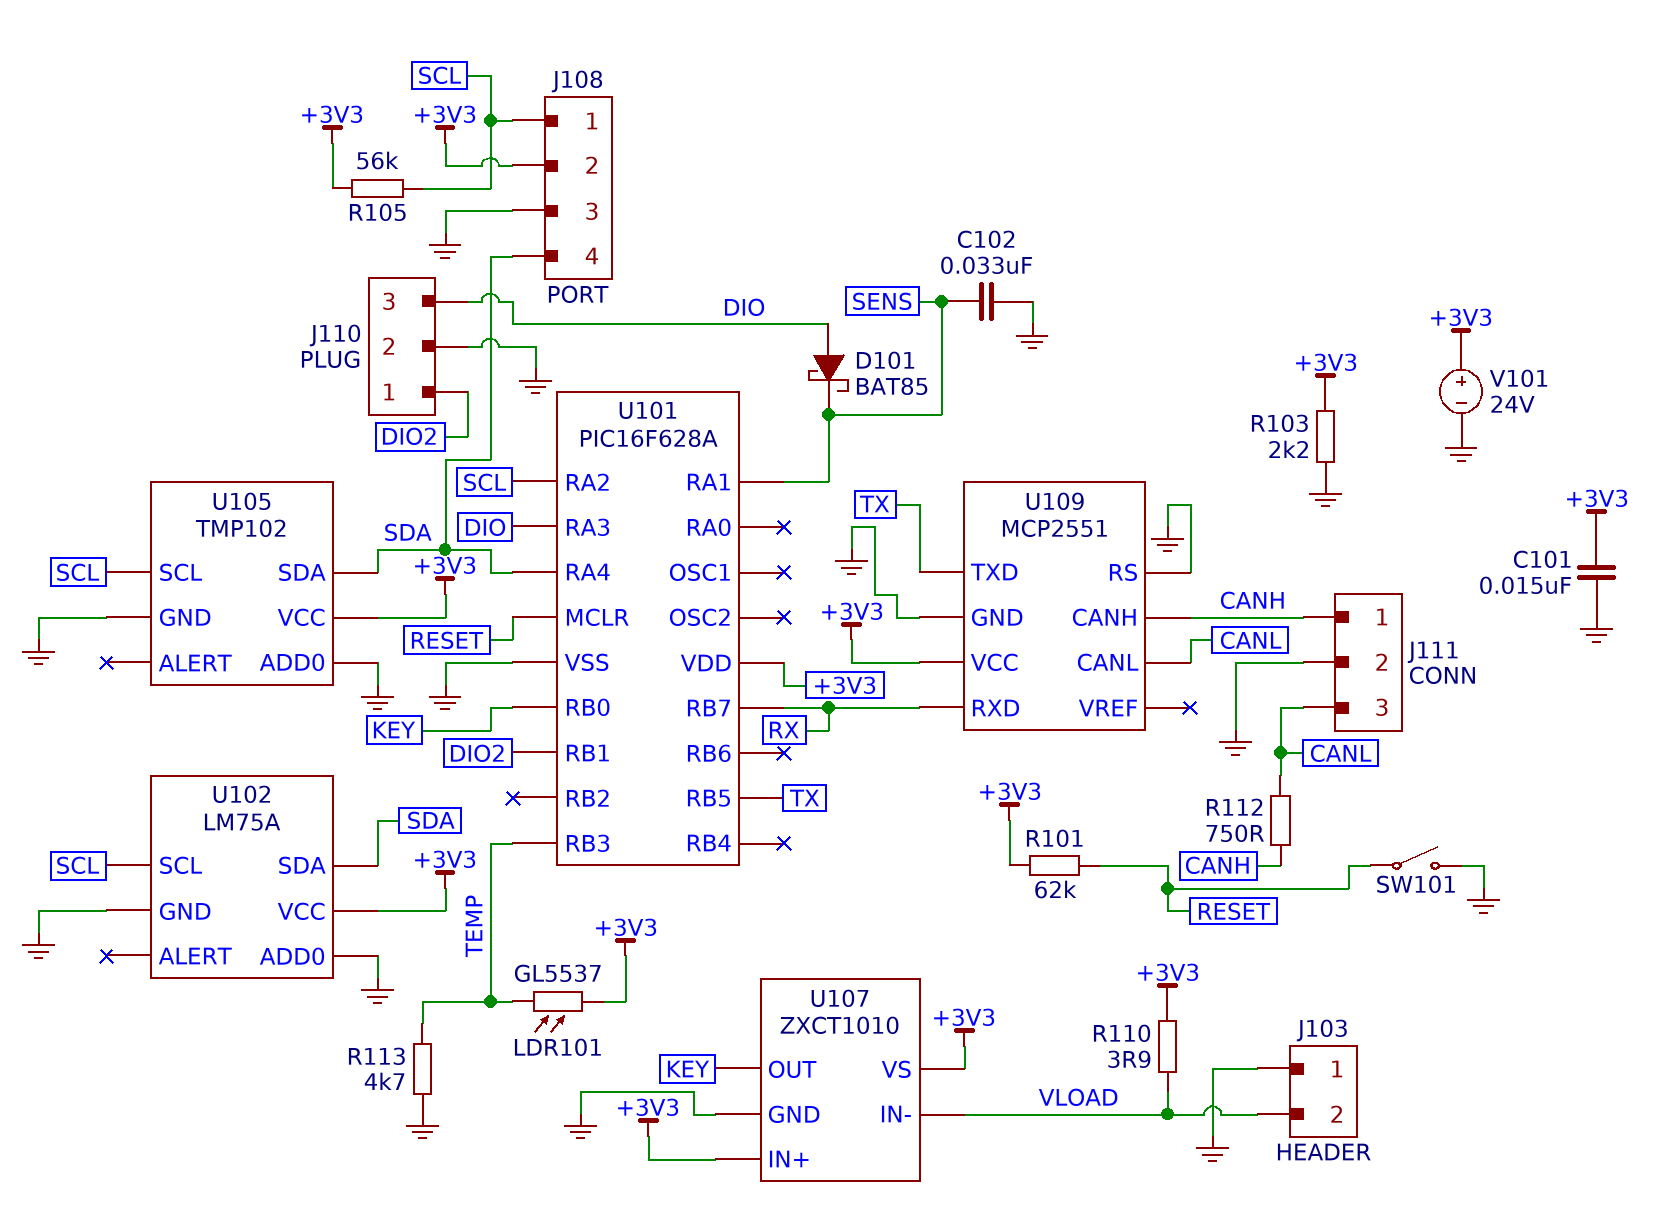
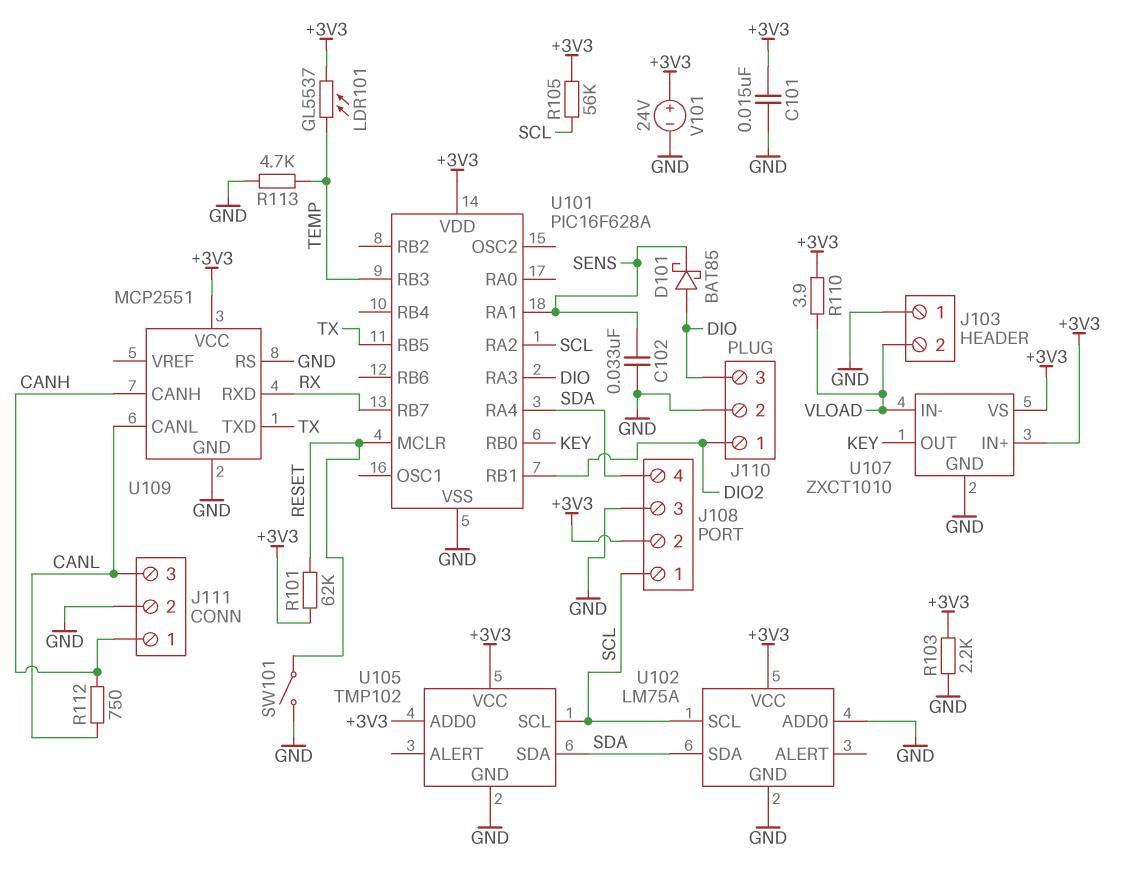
U105 pin ADD0: GND -> +3V3

